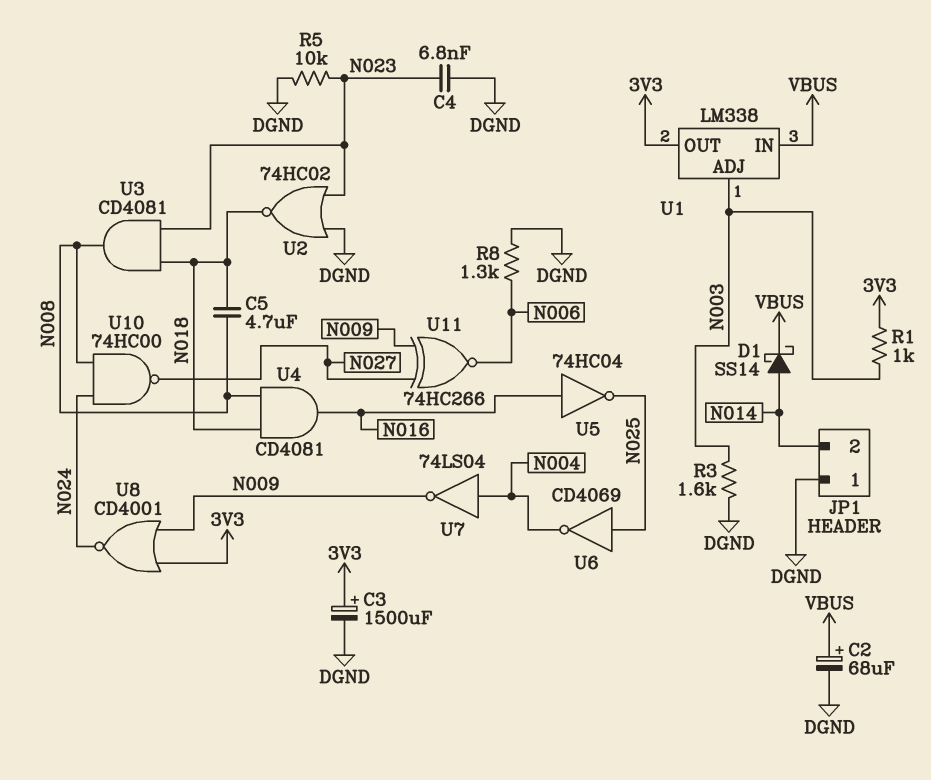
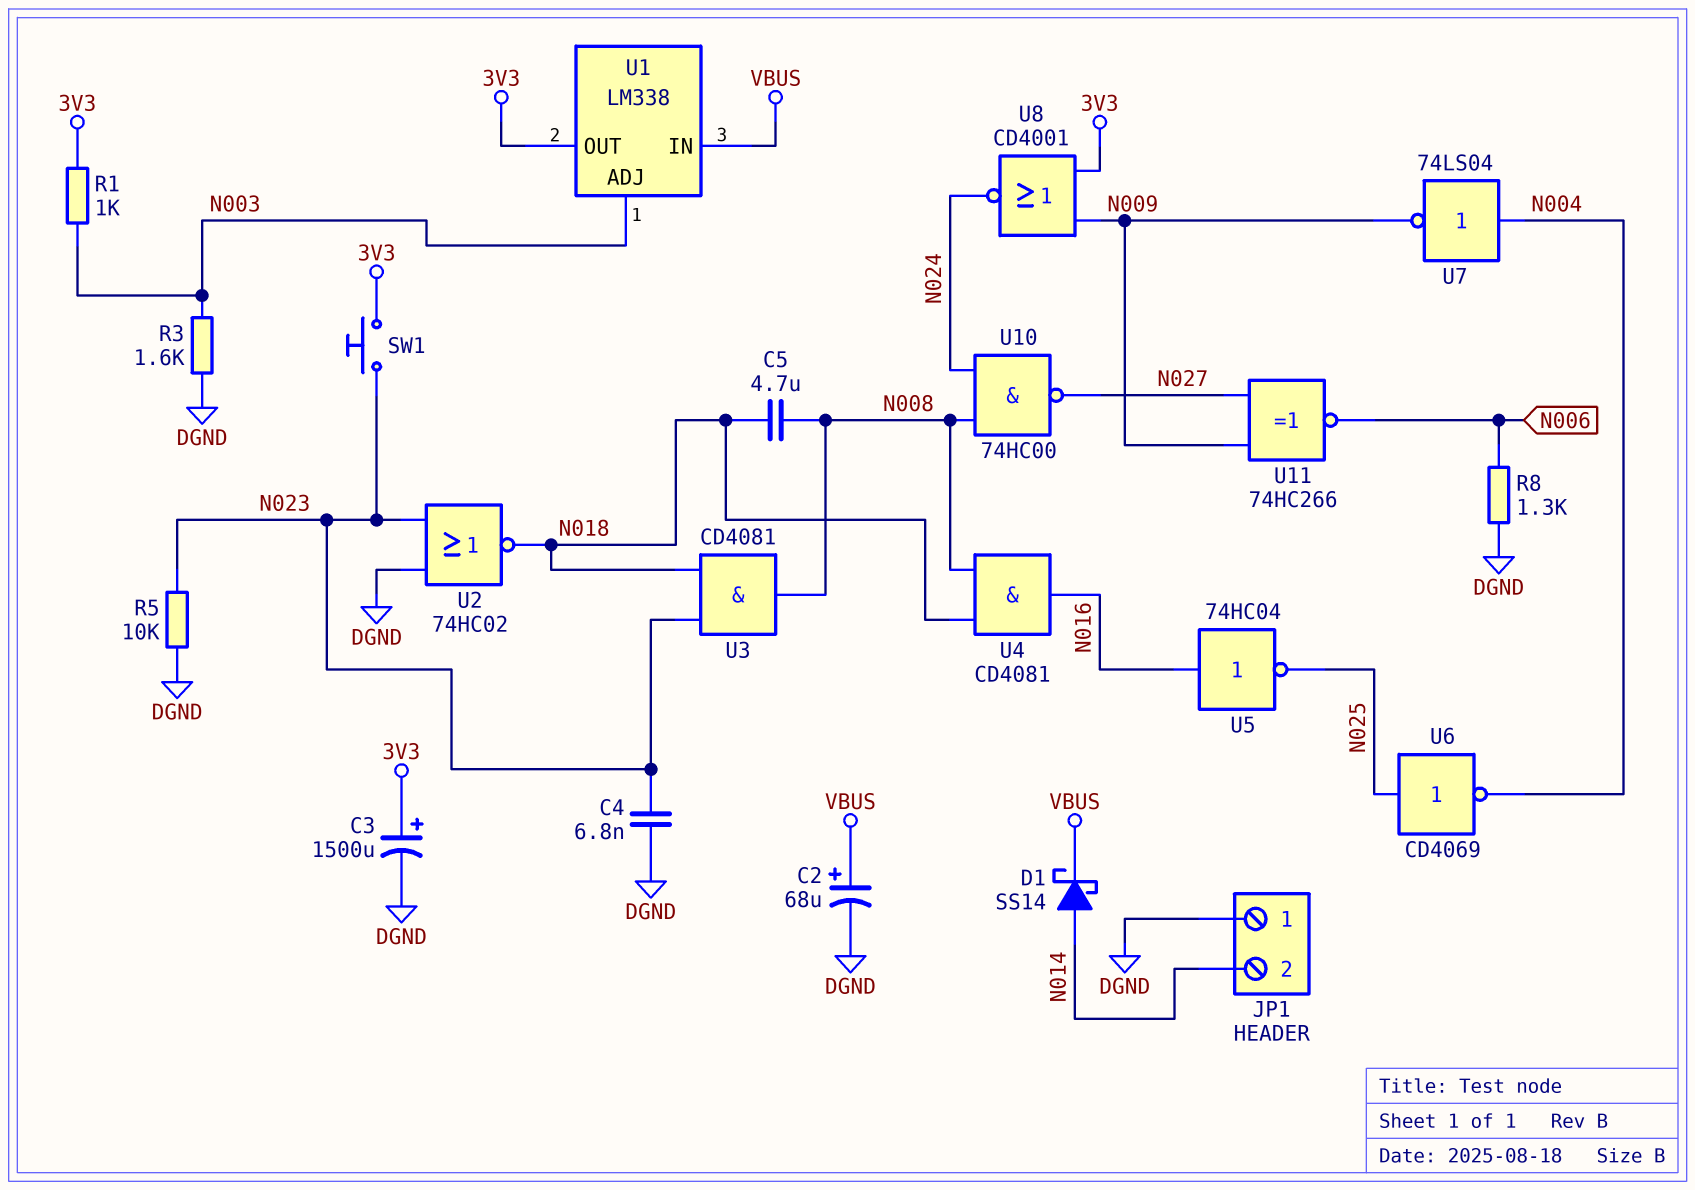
SW1: none -> button (3V3, N023)

